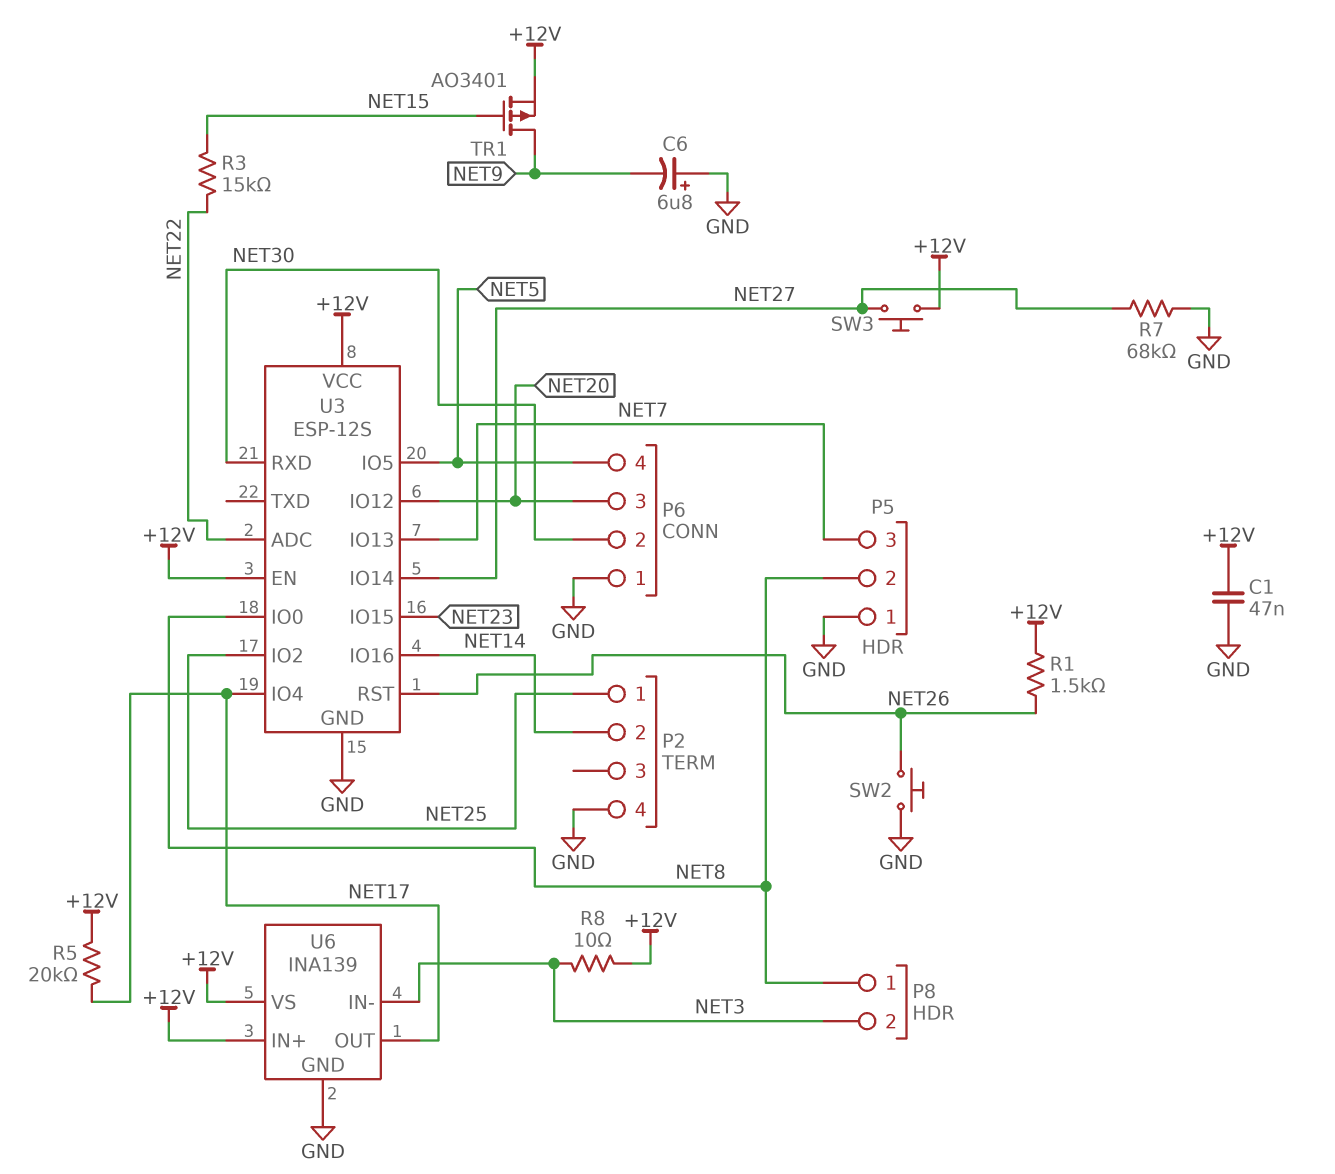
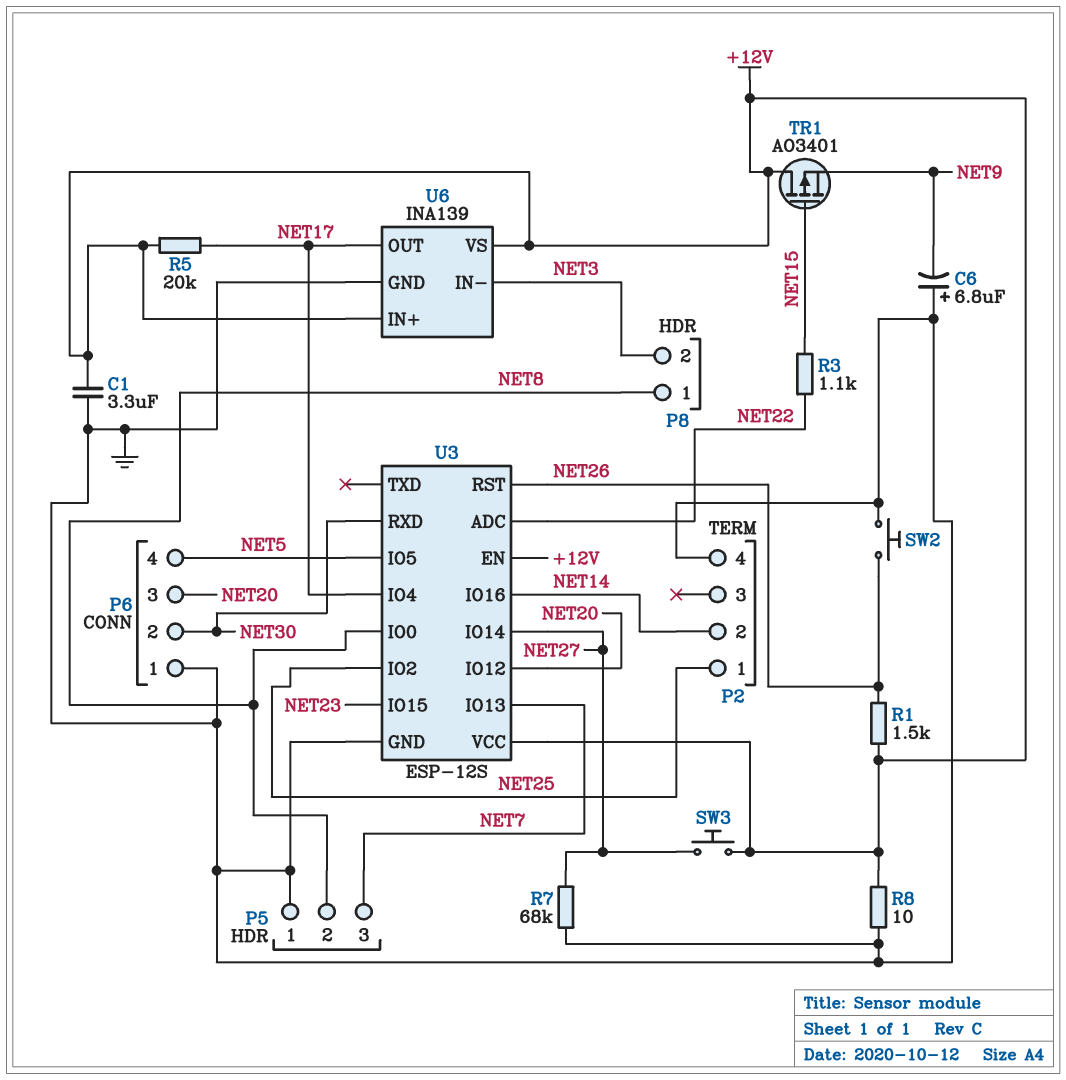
C1: 47nF (+12V, GND) -> 3.3uF (+12V, GND)
R3: 15k (NET15, NET22) -> 1.1k (NET15, NET22)
R8: 10 (+12V, NET3) -> 10 (+12V, GND)
TR1: PMOS AO3401 (G NET15, D NET9, S +12V) -> PMOS AO3401 (G NET15, D +12V, S NET9)

